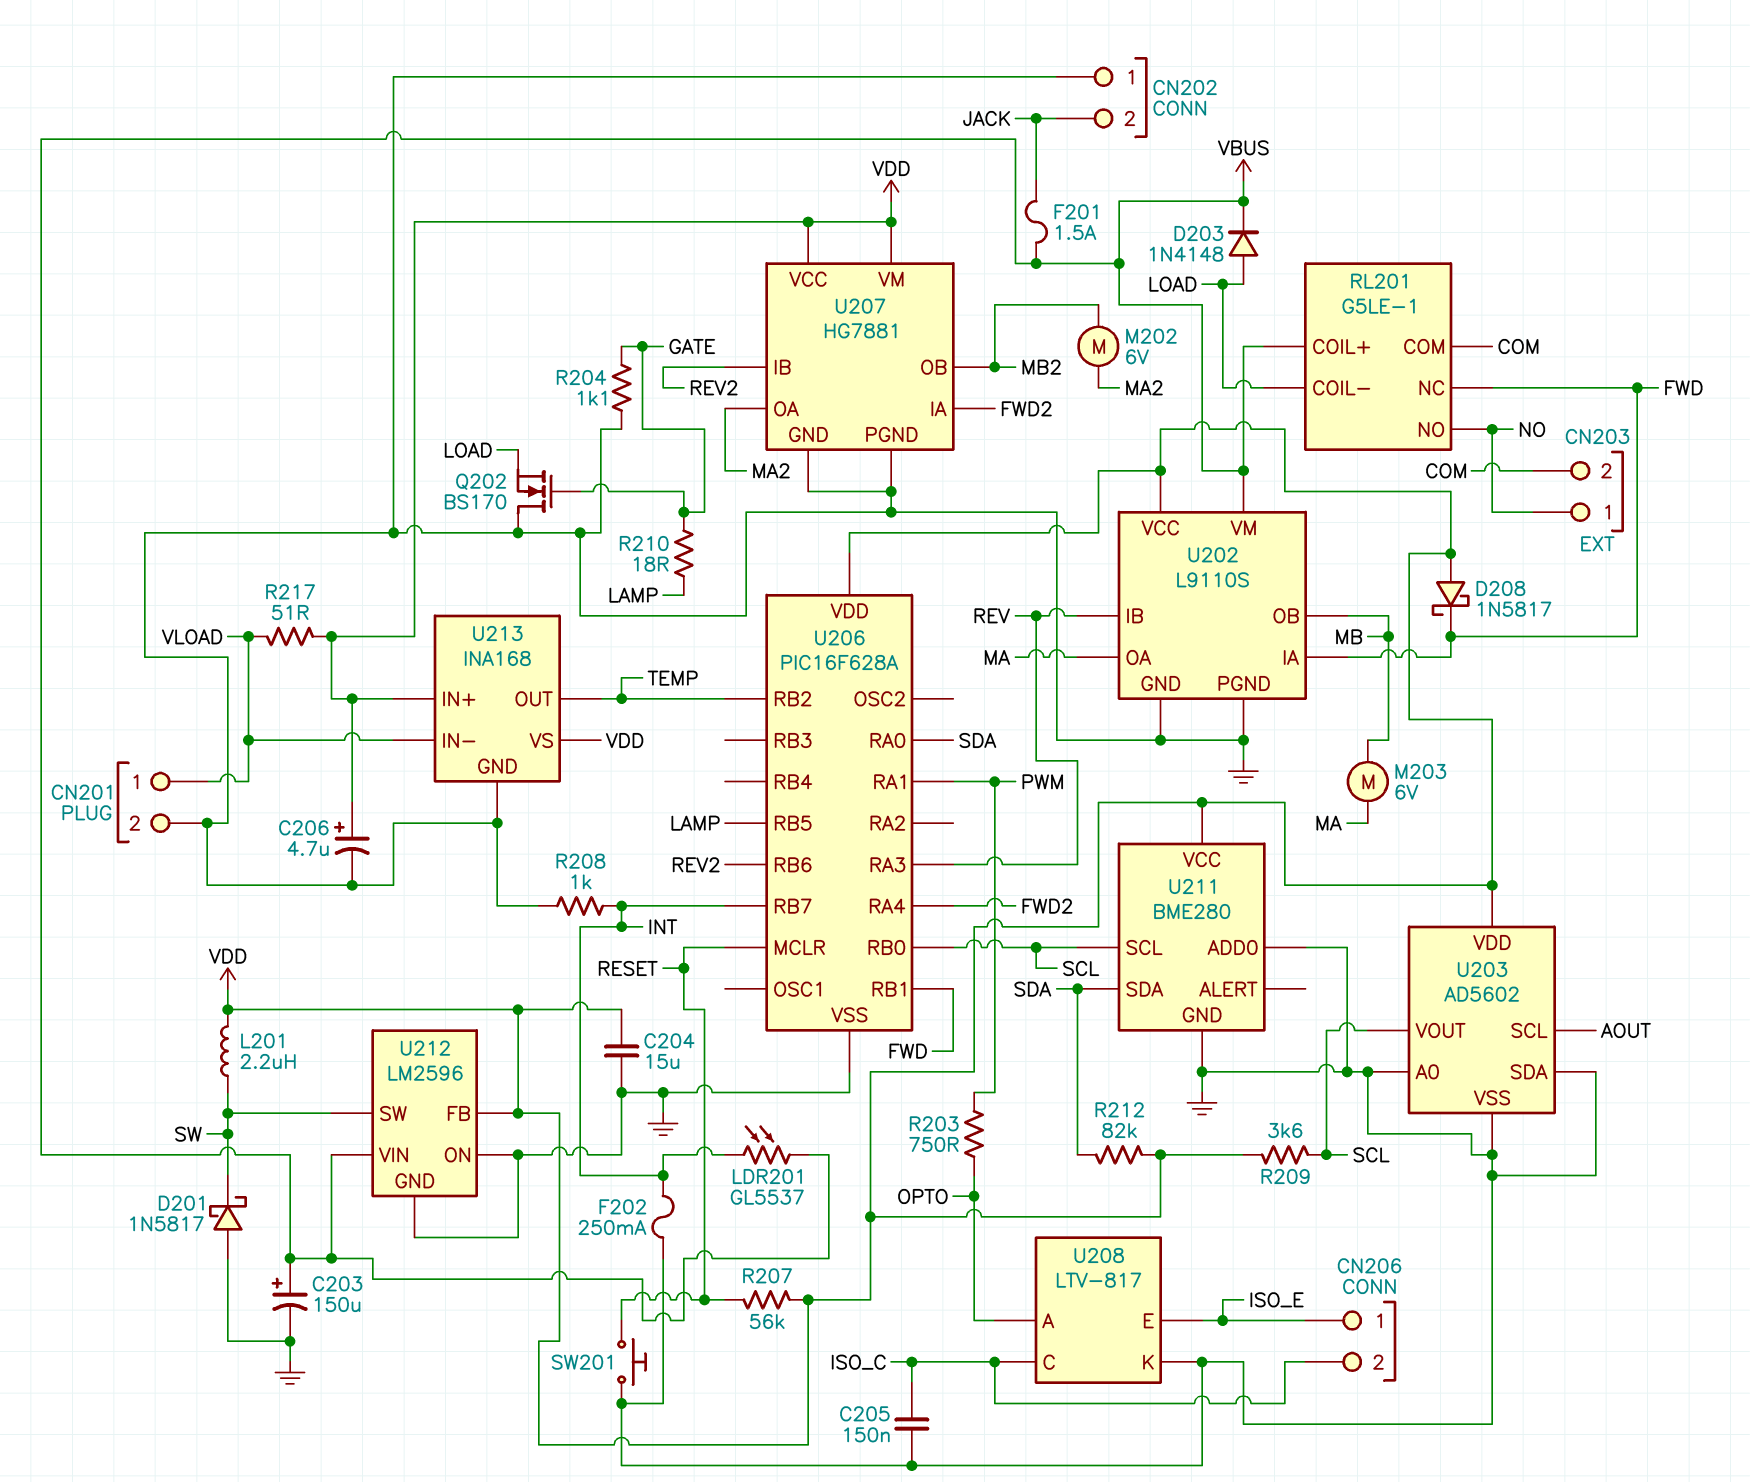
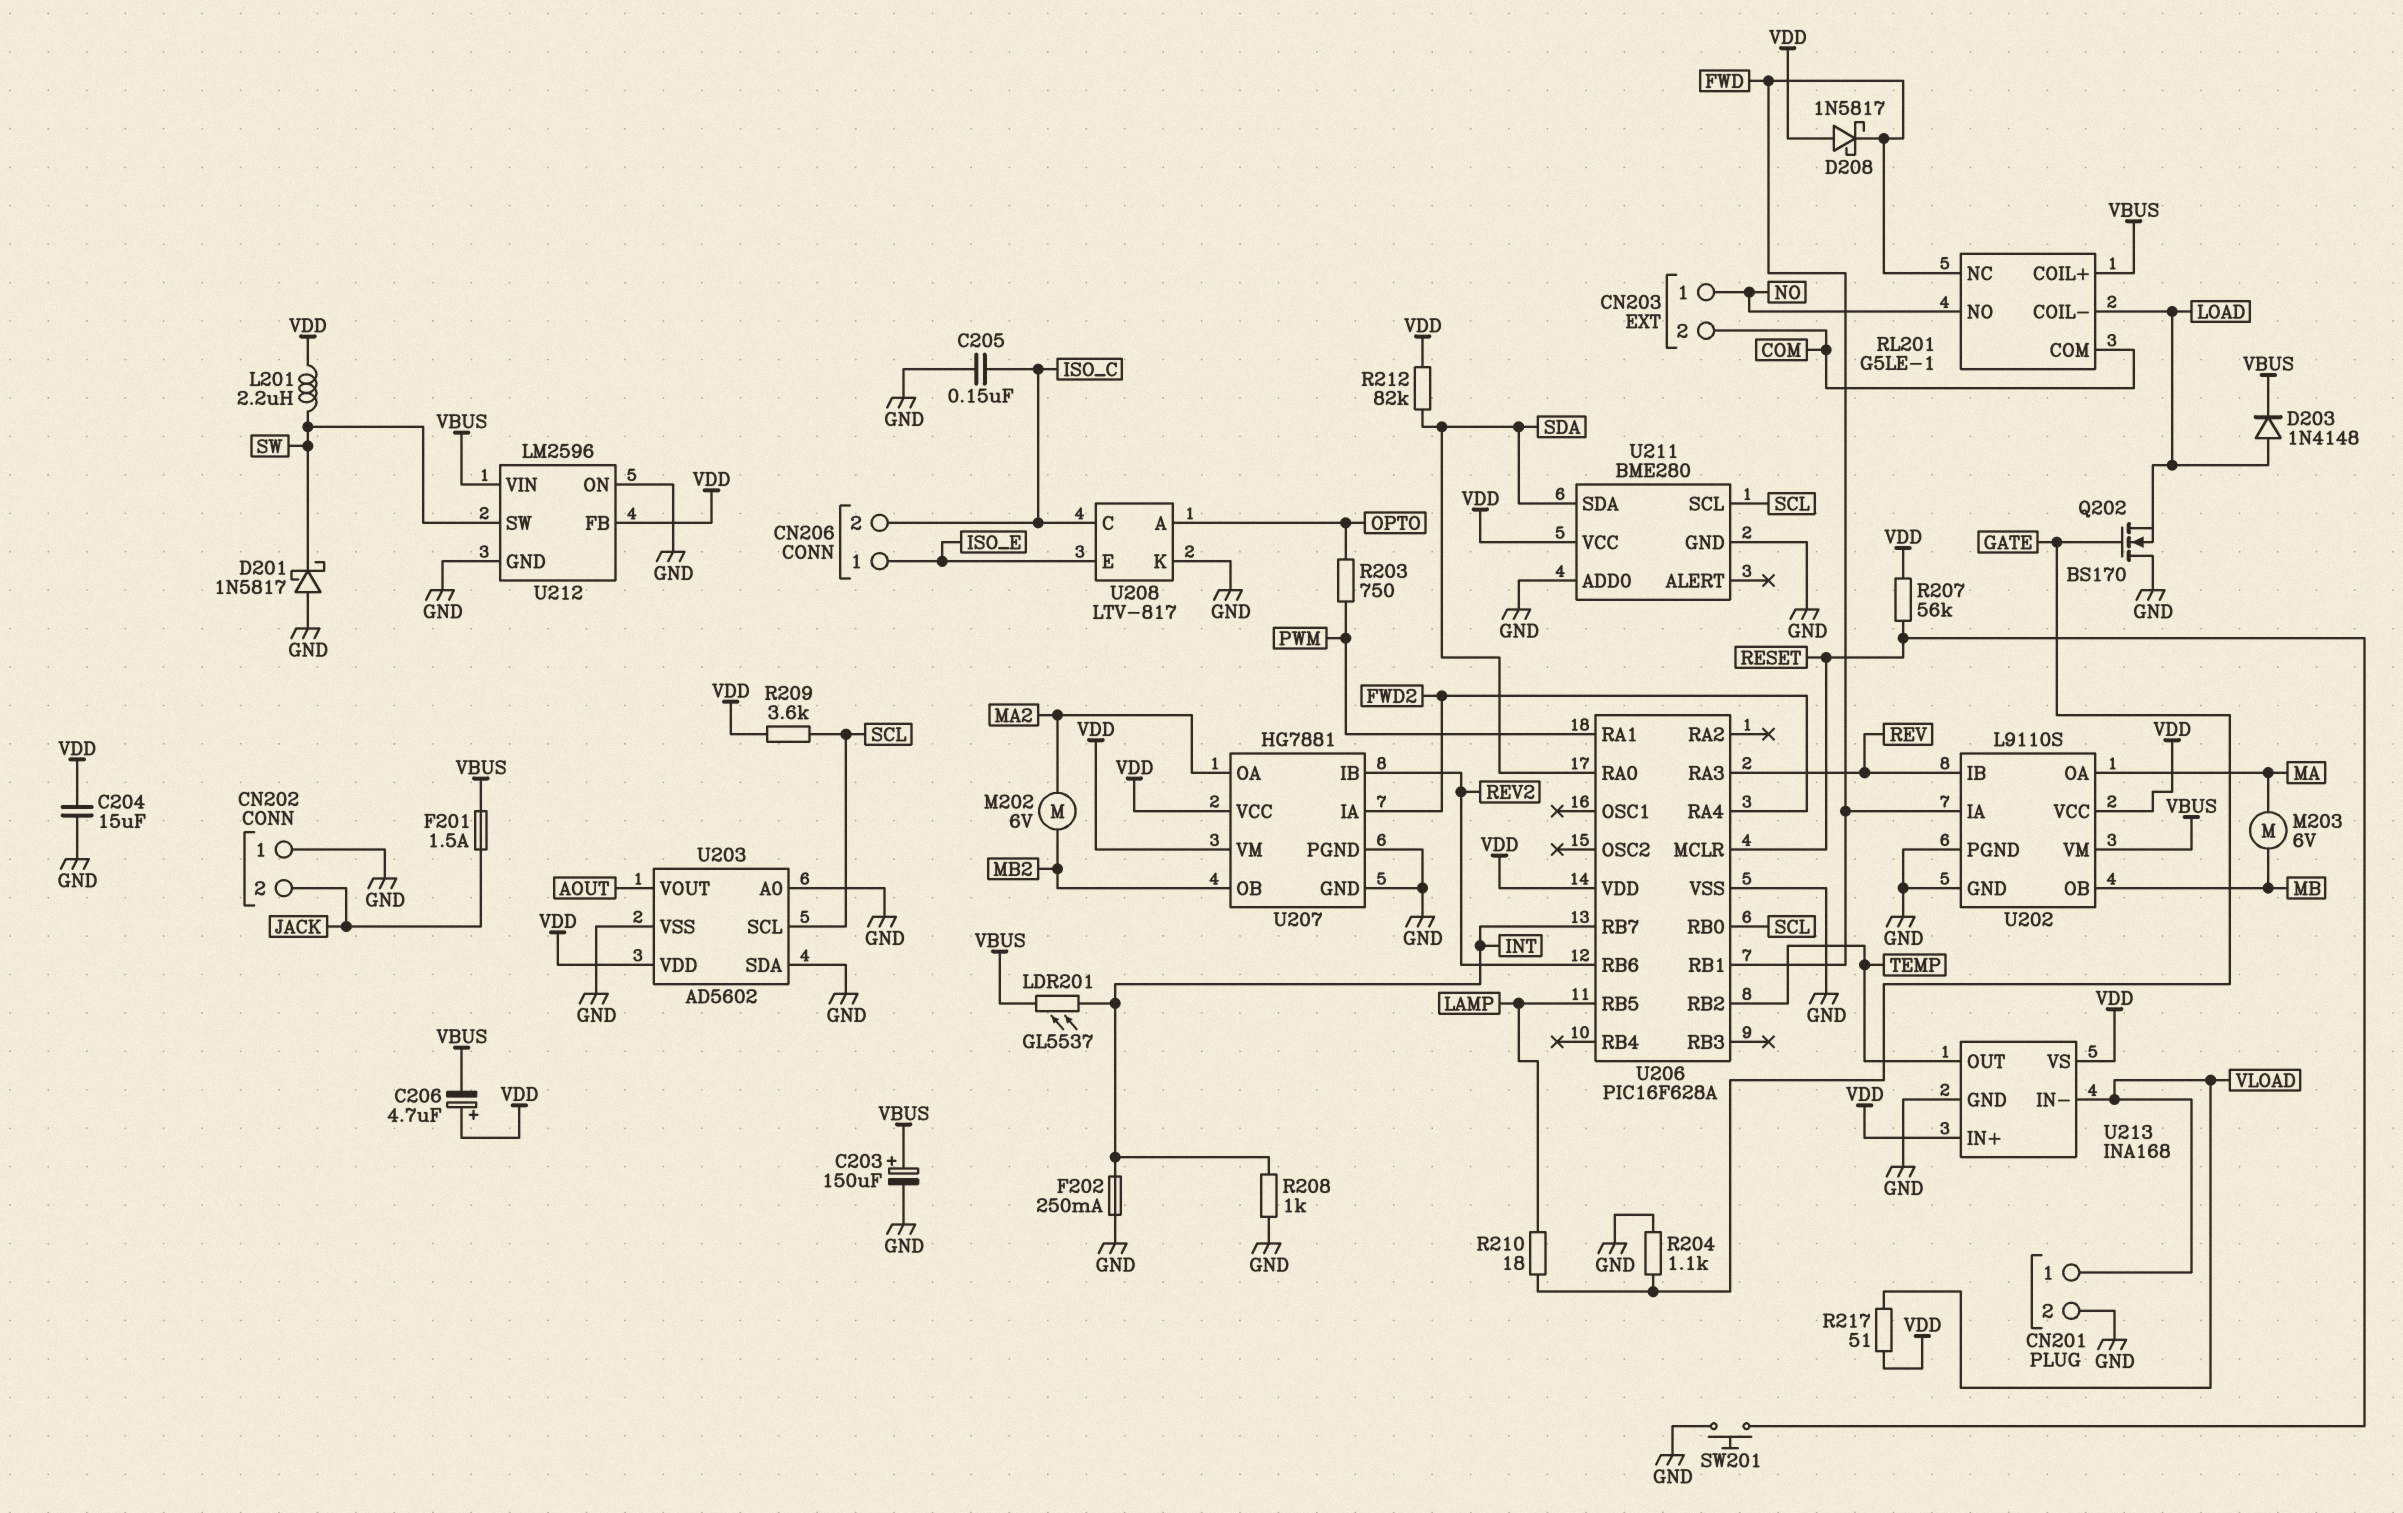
C206: 4.7uF (plus VDD, minus GND) -> 4.7uF (plus VDD, minus VBUS)
U203 pin SCL: AOUT -> SCL
U203 pin VOUT: SCL -> AOUT

